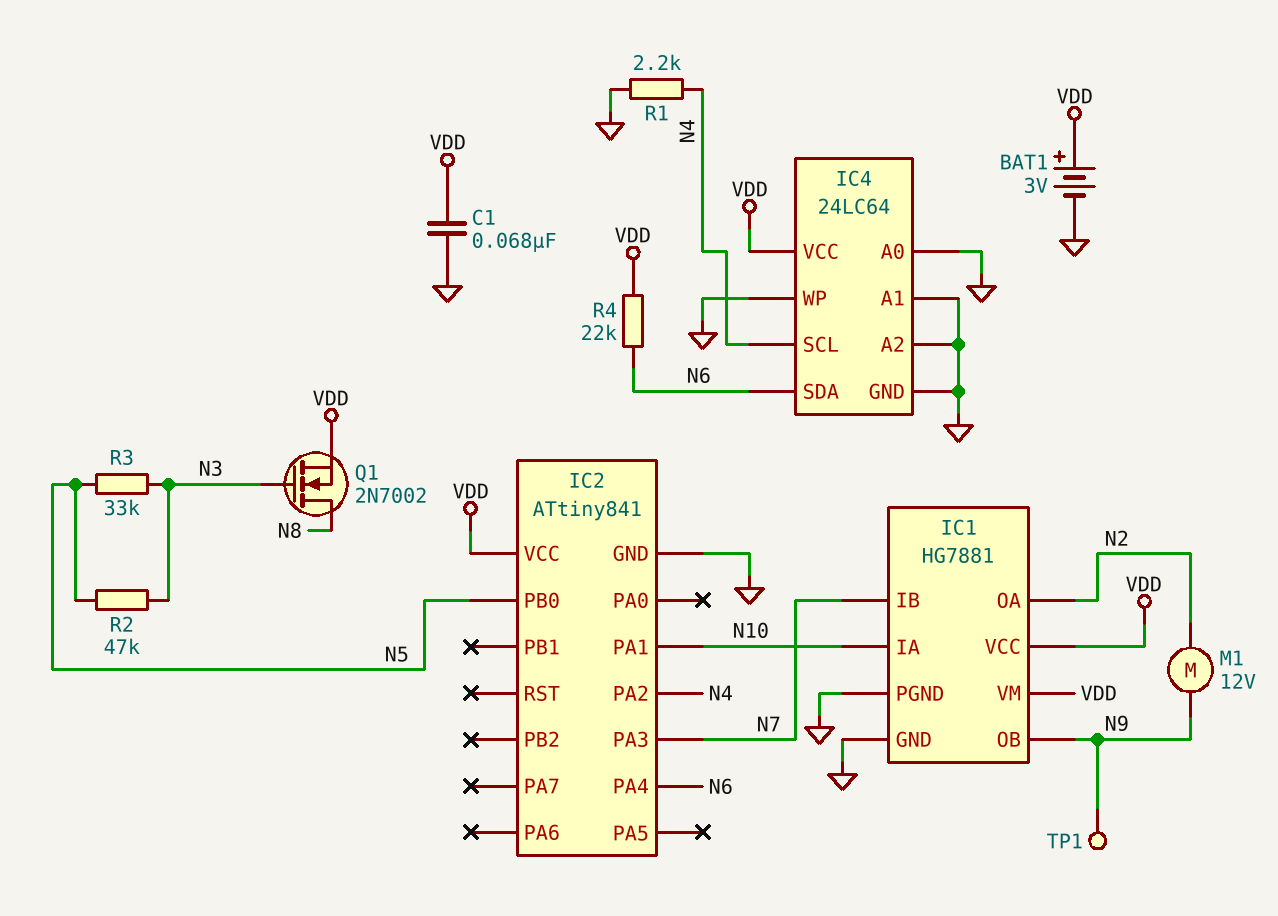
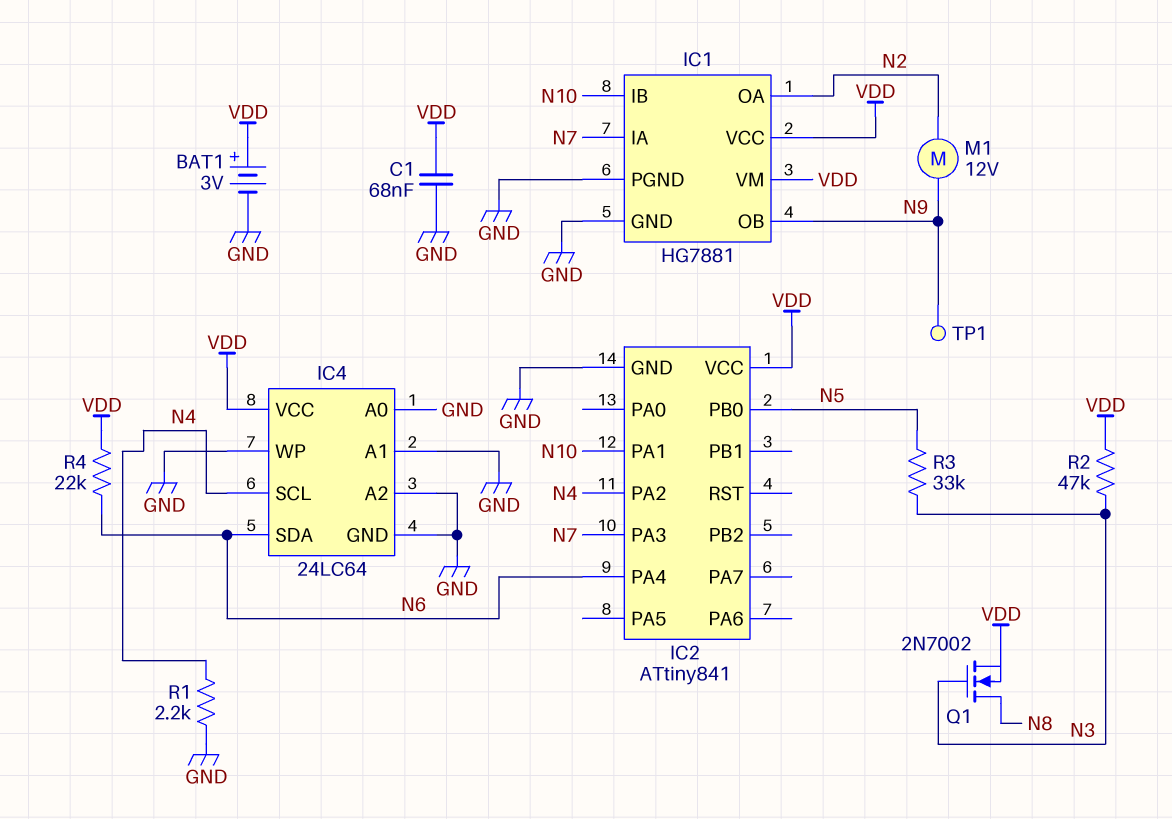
IC1 pin IA: N10 -> N7
IC1 pin IB: N7 -> N10
R2: 47k (N3, N5) -> 47k (N3, VDD)

